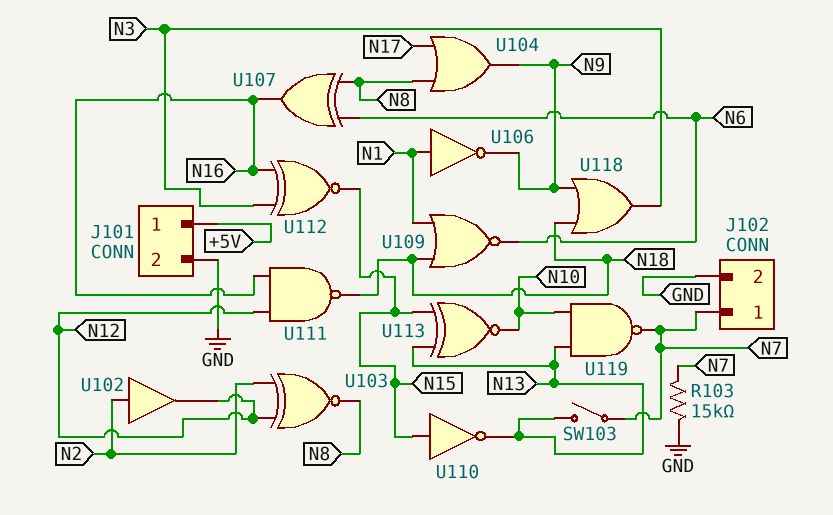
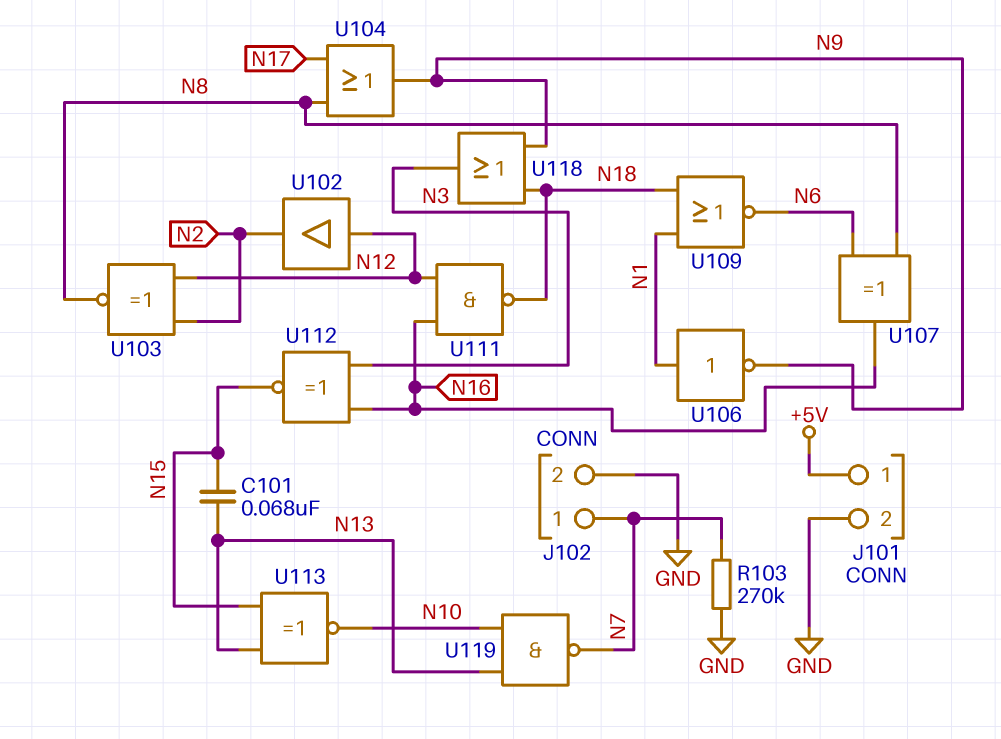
C101: none -> 68nF (N13, N15)
R103: 15k (GND, N7) -> 270k (GND, N7)
SW103: switch (N7, N13) -> none
U102: buffer (in N2, out N12) -> buffer (in N12, out N2)
U110: NOT (in N15, out N13) -> none

